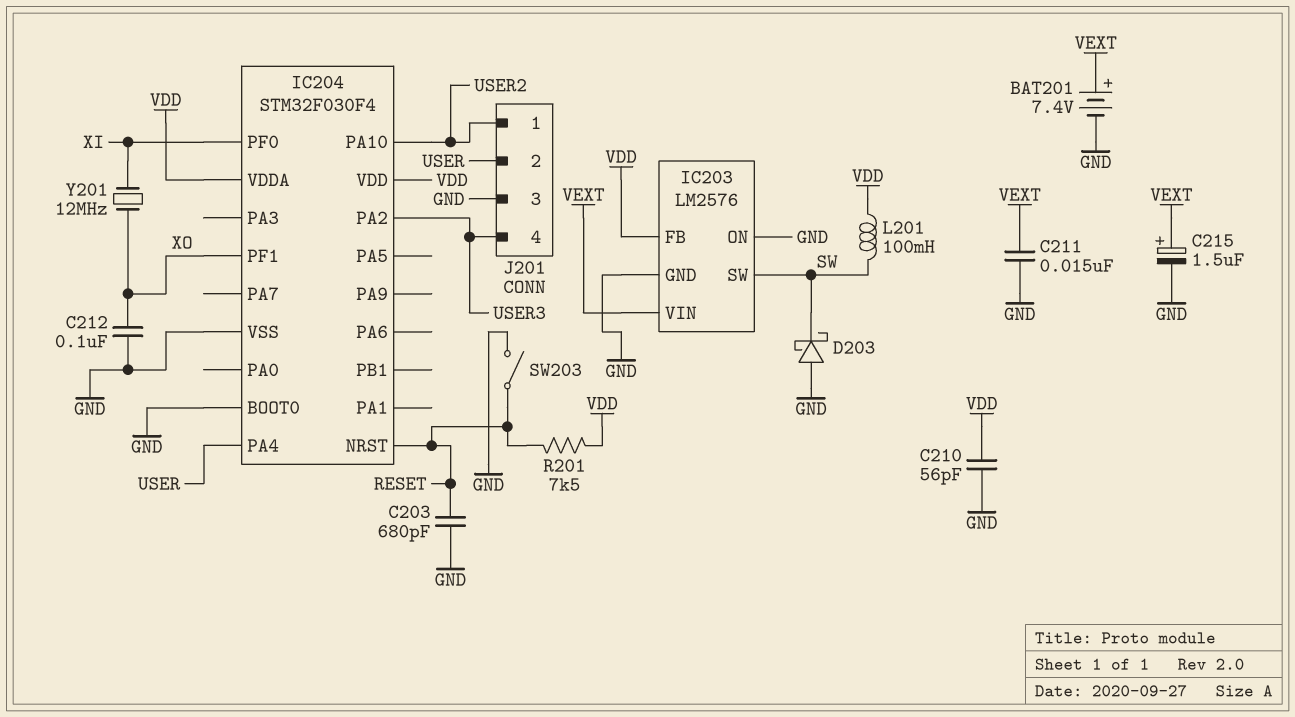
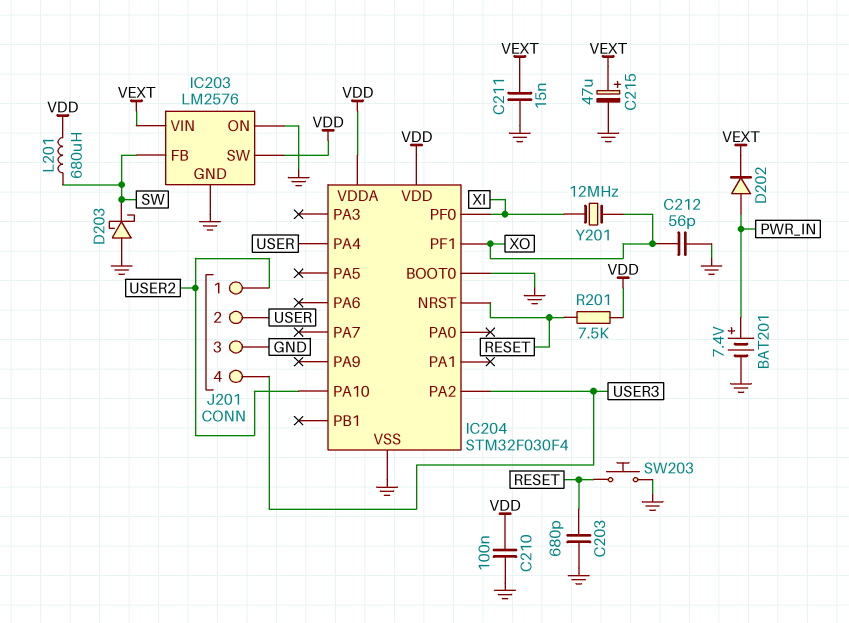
BAT201: 7.4V (plus VEXT, minus GND) -> 7.4V (plus PWR_IN, minus GND)
C210: 56pF (GND, VDD) -> 100nF (GND, VDD)
C212: 100nF (GND, XO) -> 56pF (GND, XO)
C215: 1.5uF (plus VEXT, minus GND) -> 47uF (plus VEXT, minus GND)
D202: none -> diode (A PWR_IN, K VEXT)
IC203 pin FB: VDD -> SW
IC203 pin SW: SW -> VDD
L201: 100mH (SW, VDD) -> 680uH (SW, VDD)
SW203: switch (GND, RESET) -> button (GND, RESET)

